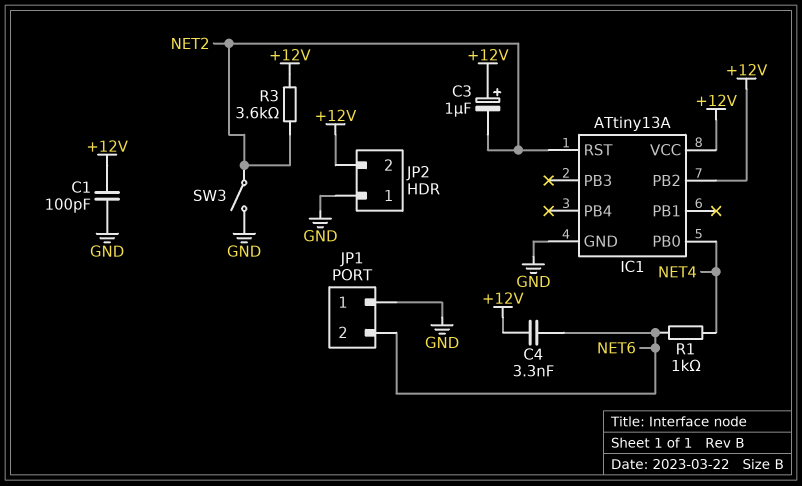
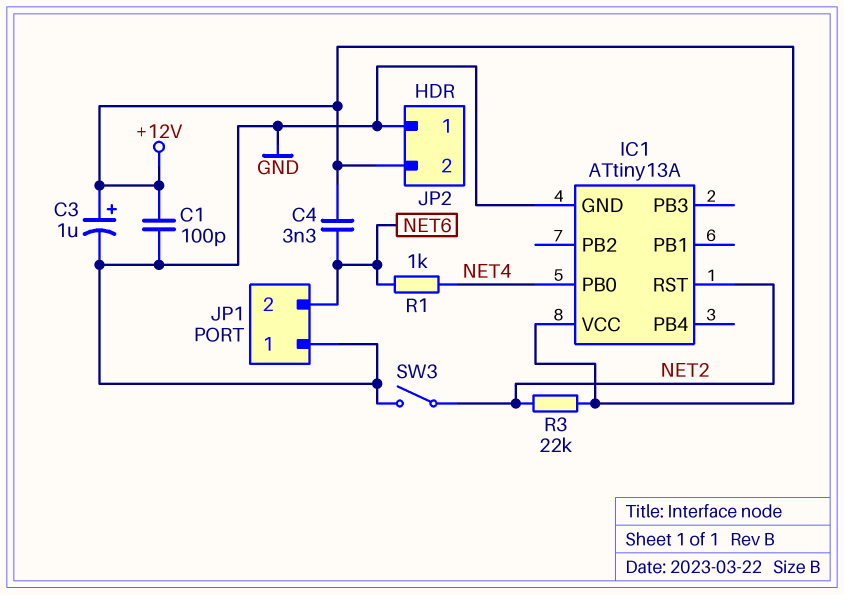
C3: 1uF (plus +12V, minus NET2) -> 1uF (plus +12V, minus GND)
IC1 pin PB2: +12V -> none
R3: 3.6k (+12V, NET2) -> 22k (+12V, NET2)

